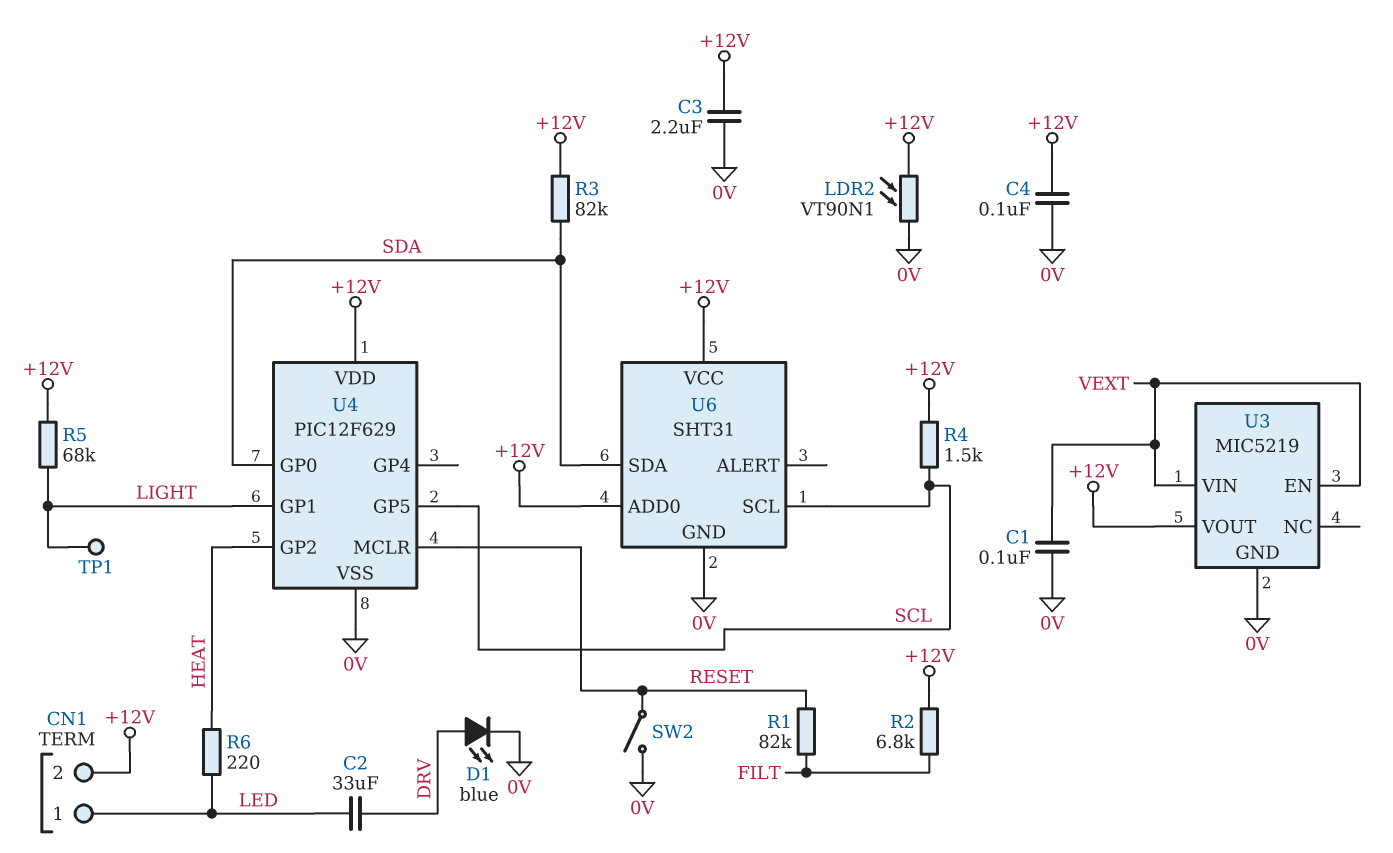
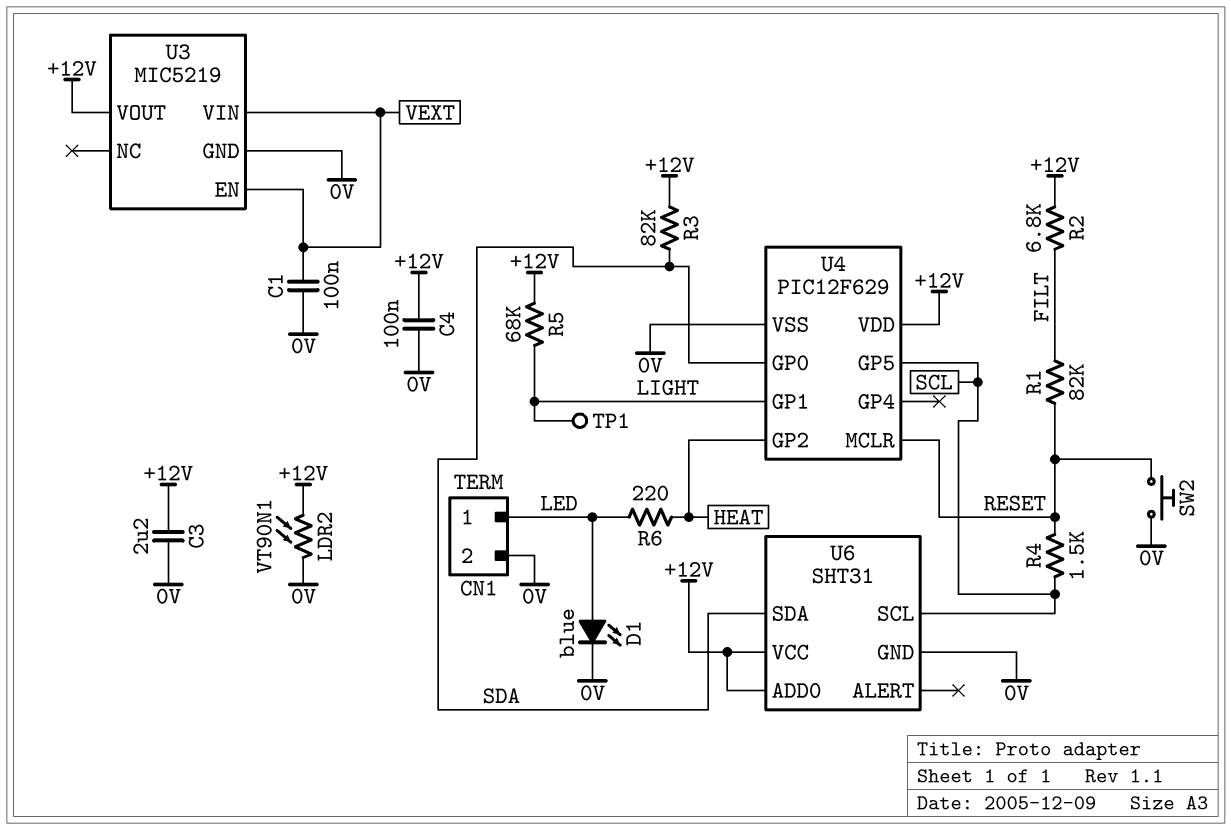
C2: 33uF (DRV, LED) -> none
CN1 pin 2: +12V -> 0V
D1: LED blue (A DRV, K 0V) -> LED blue (A LED, K 0V)
R4: 1.5k (+12V, SCL) -> 1.5k (RESET, SCL)
SW2: switch (0V, RESET) -> button (0V, RESET)

